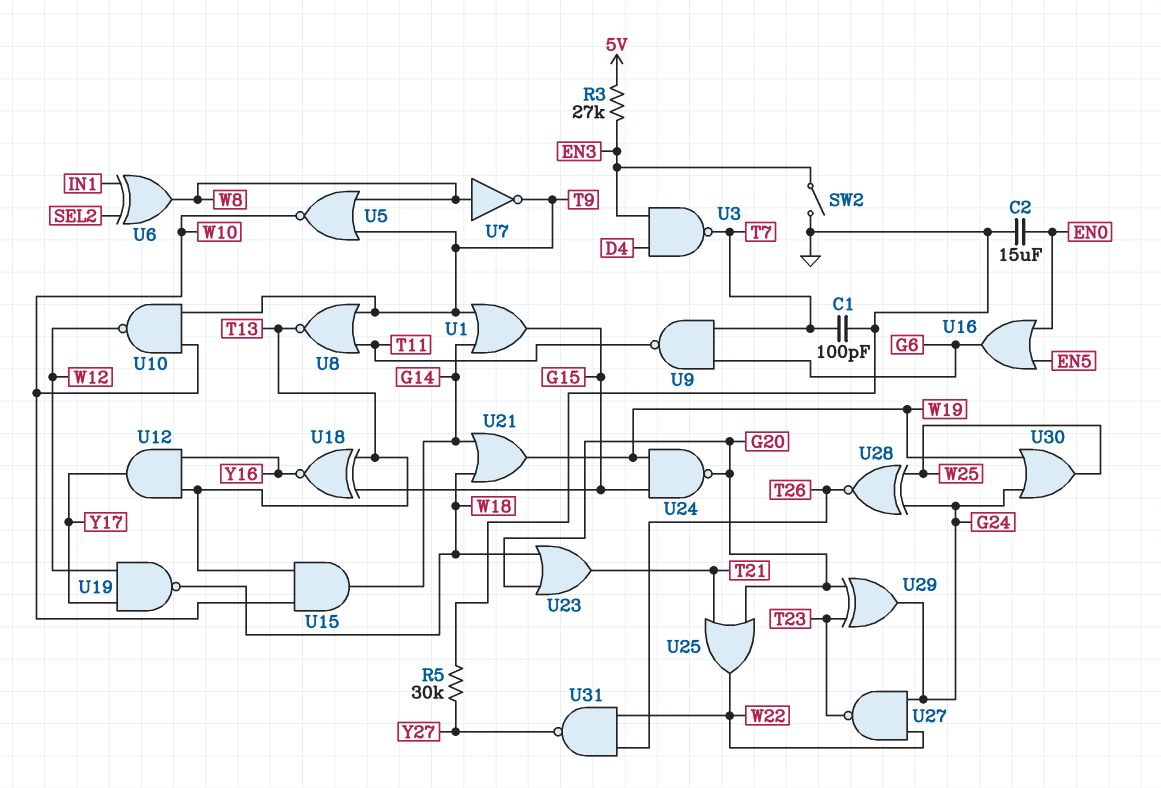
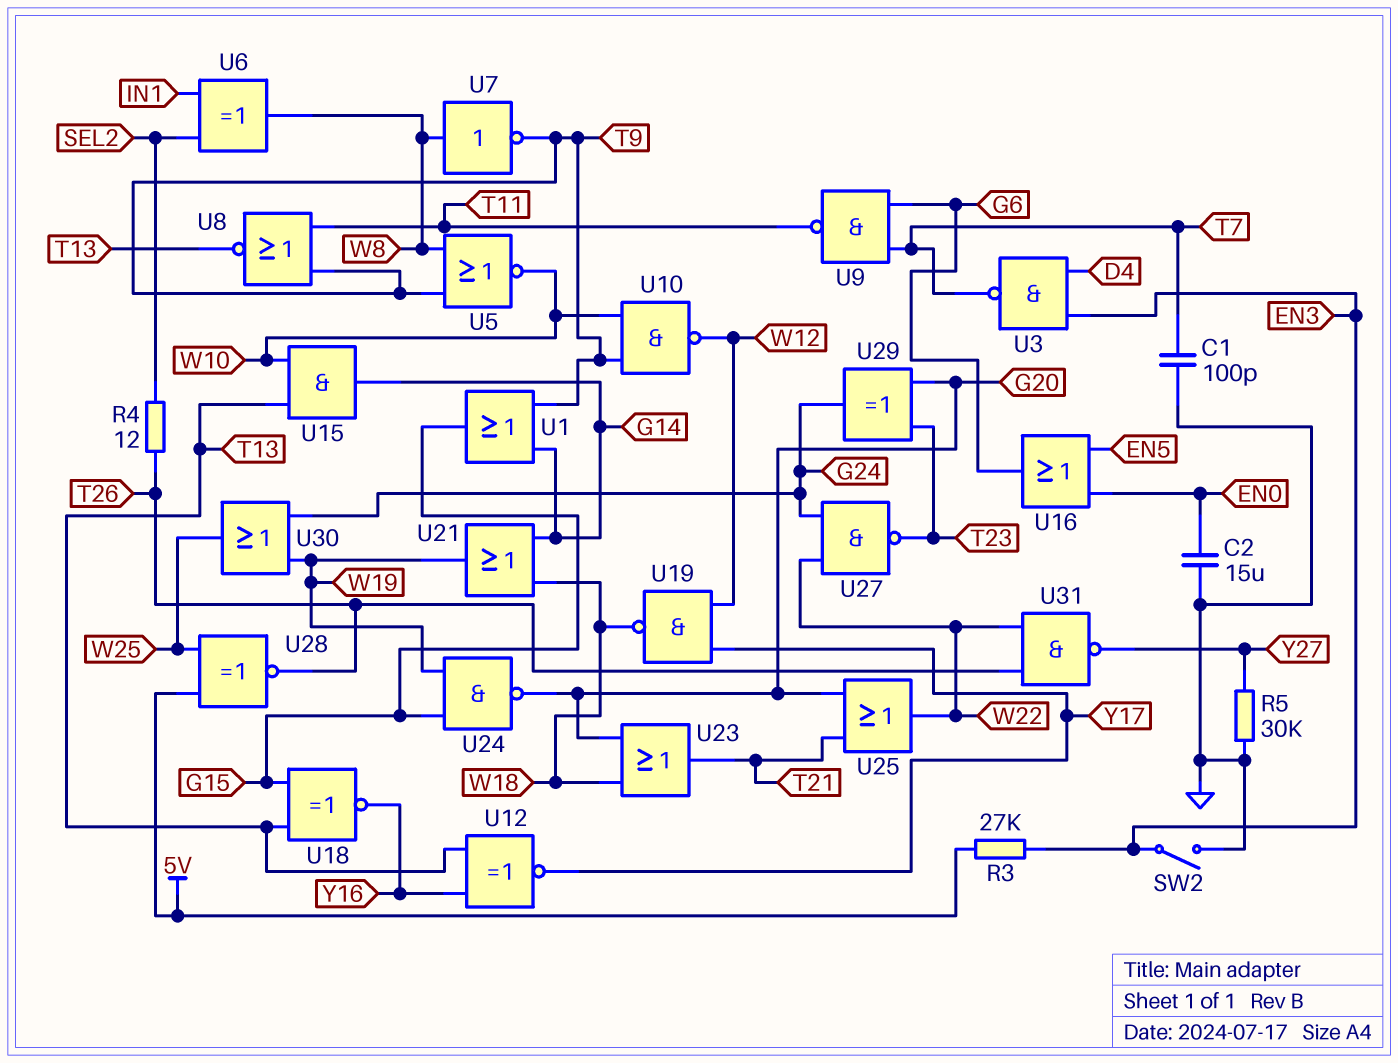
R4: none -> 12 (SEL2, T26)
U12: AND (in T13, in Y16, out Y17) -> XNOR (in T13, in Y16, out Y17)
U28: XNOR (in G24, in W25, out T26) -> XNOR (in 5V, in W25, out T26)

